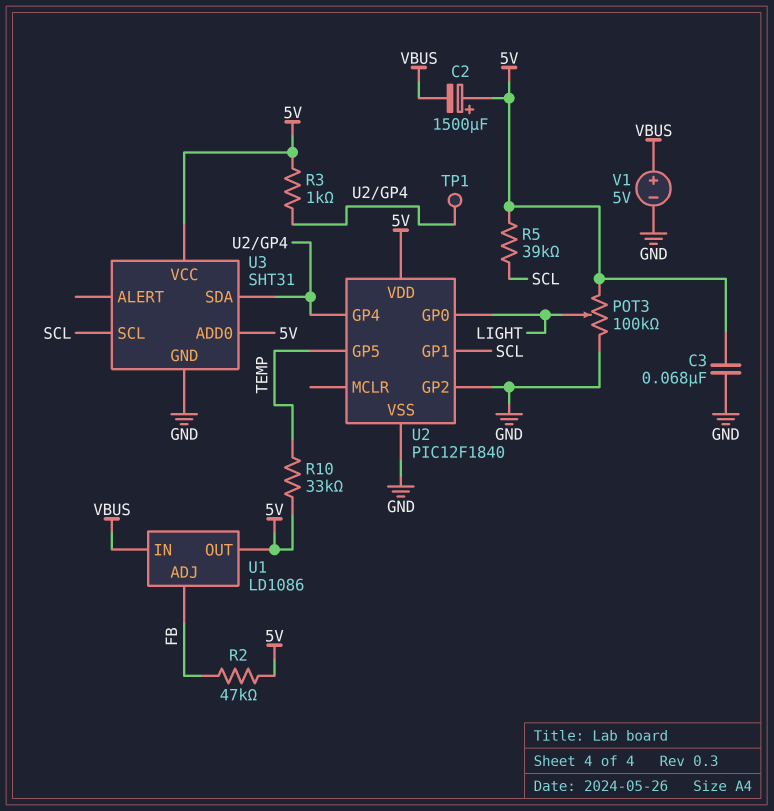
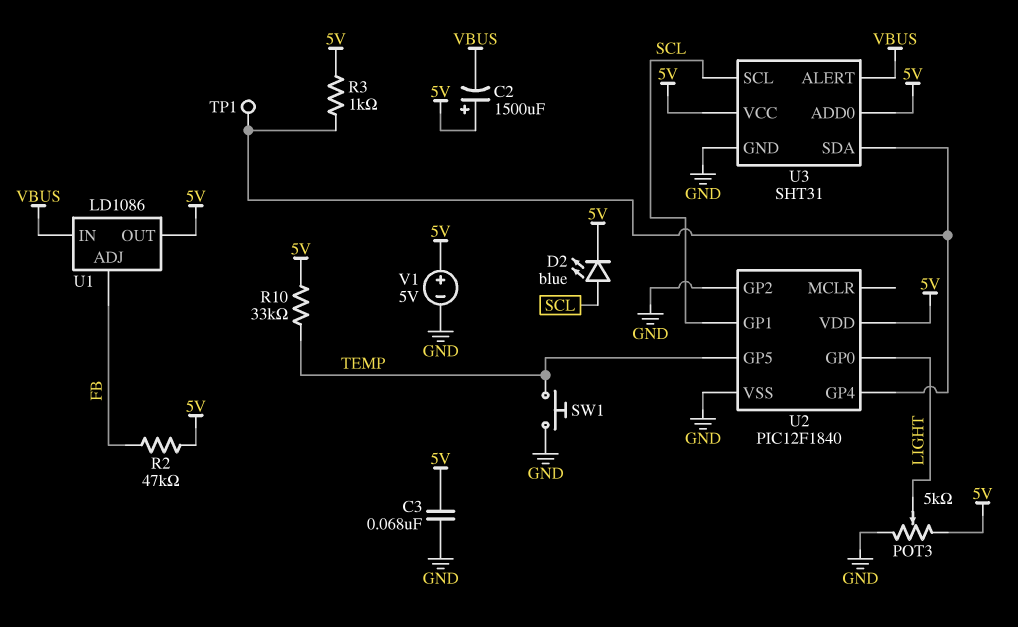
D2: none -> LED blue (A SCL, K 5V)
POT3: 100k (5V, GND, wiper LIGHT) -> 5k (5V, GND, wiper LIGHT)
R5: 39k (5V, SCL) -> none
SW1: none -> button (GND, TEMP)
U3 pin ALERT: none -> VBUS
V1: 5V (plus VBUS, minus GND) -> 5V (plus 5V, minus GND)

